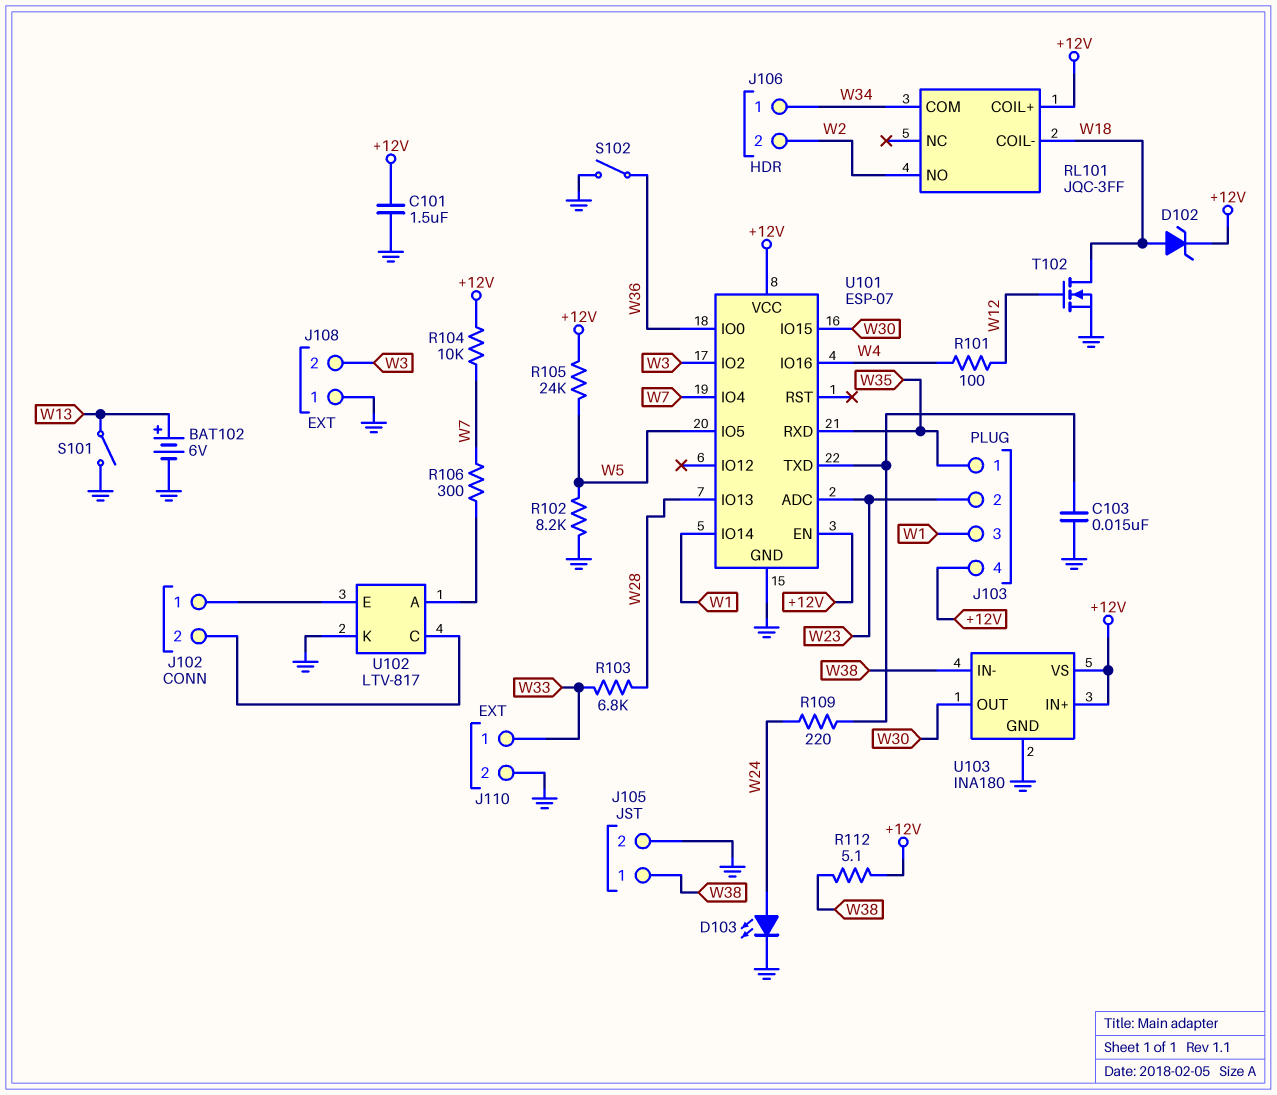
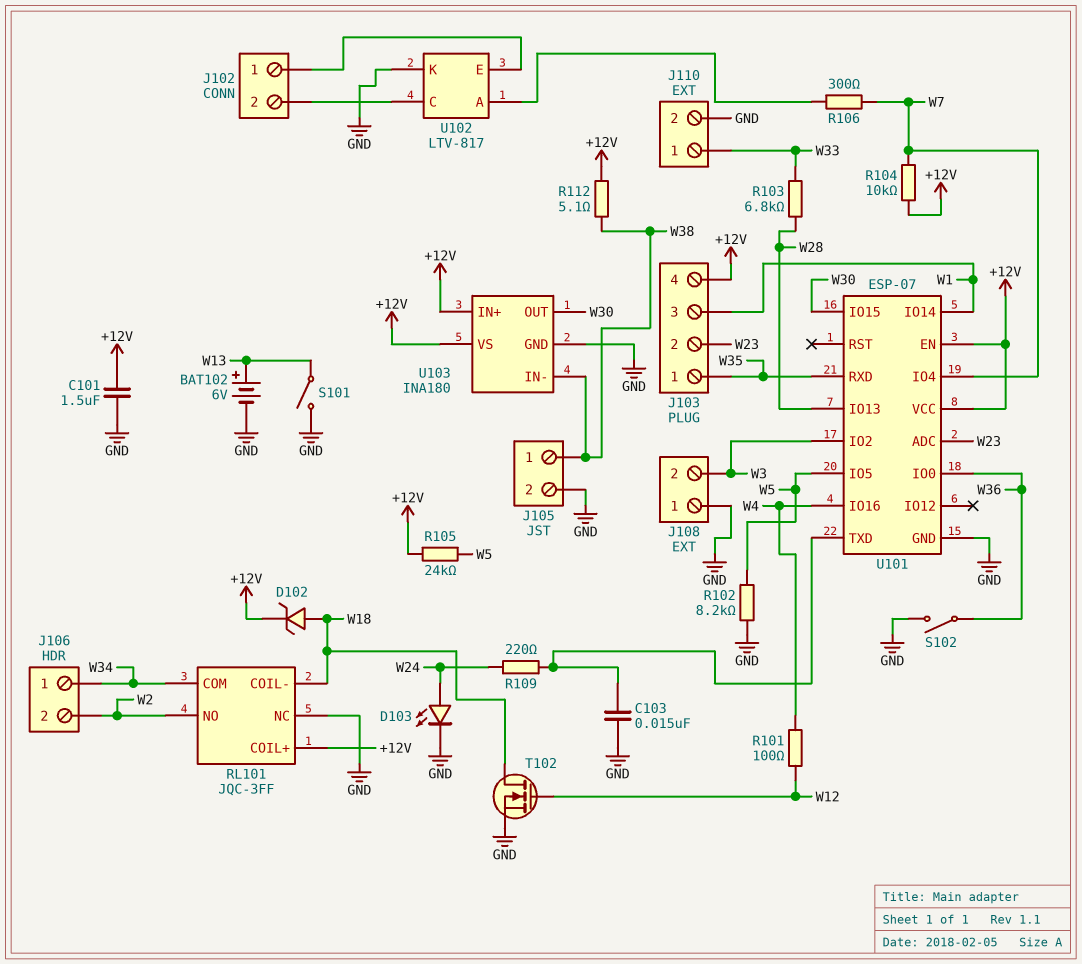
RL101 pin NC: none -> GND

